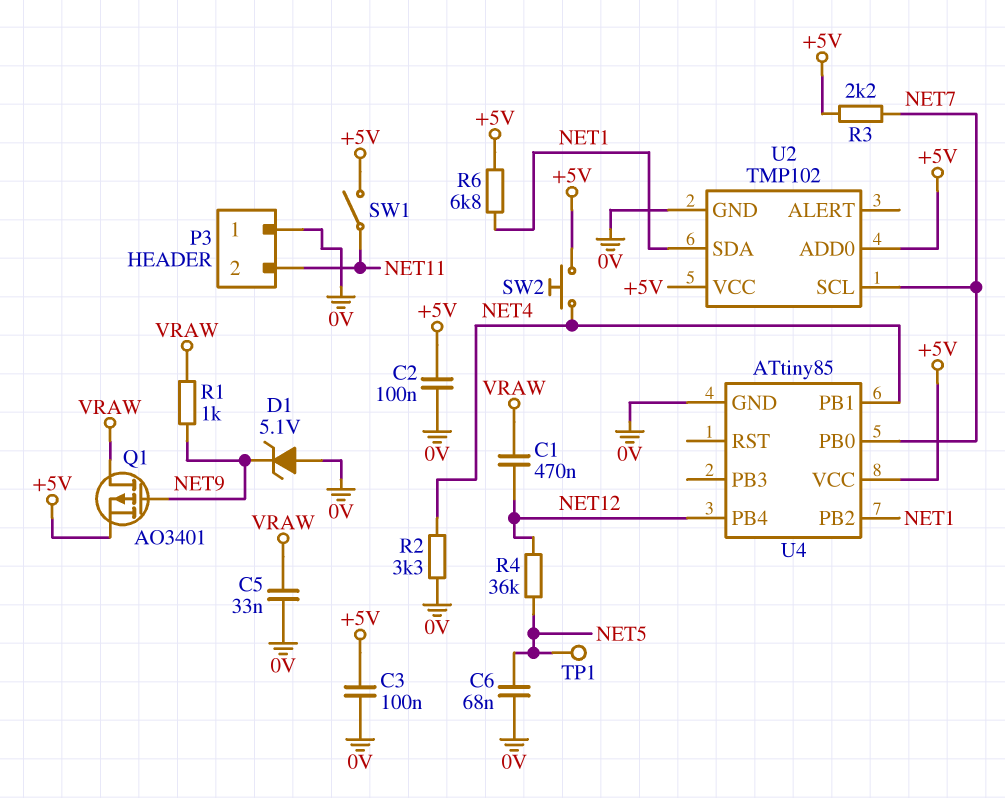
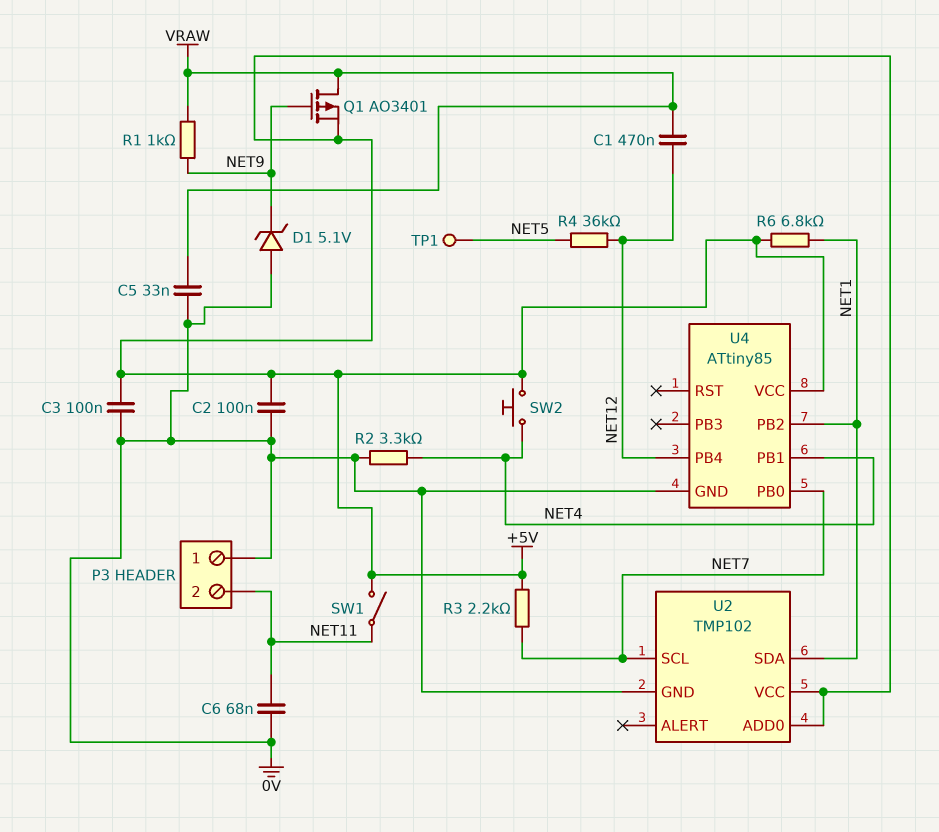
C6: 68nF (0V, NET5) -> 68nF (0V, NET11)

